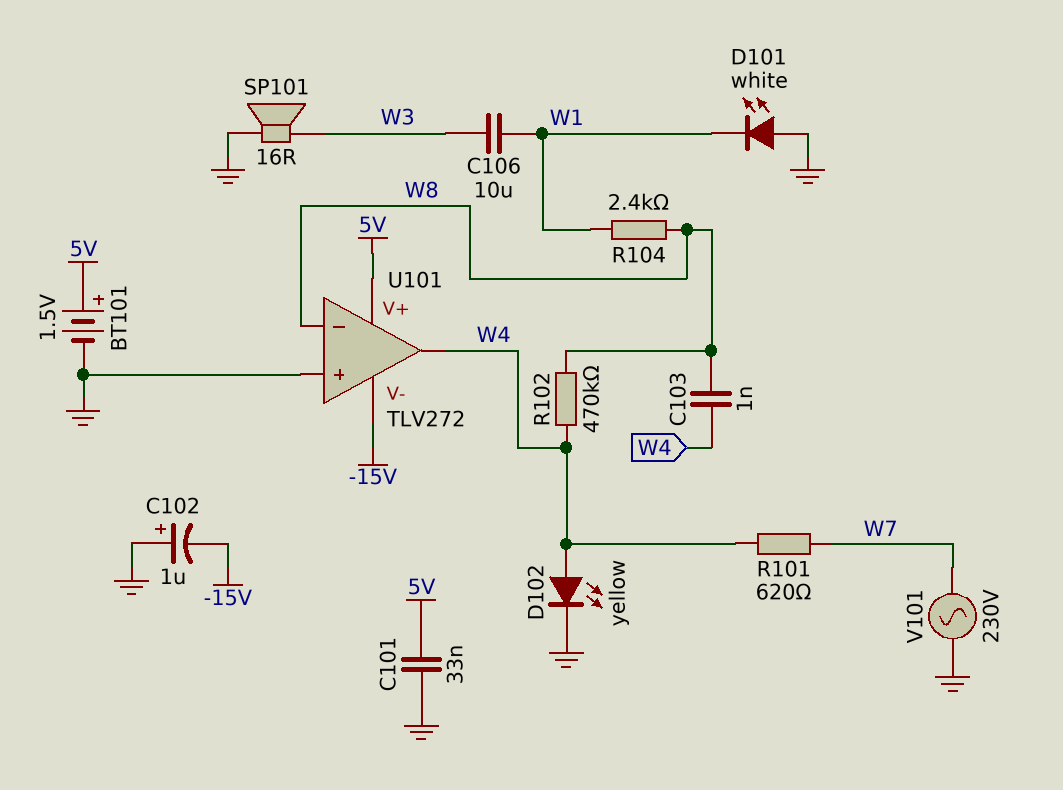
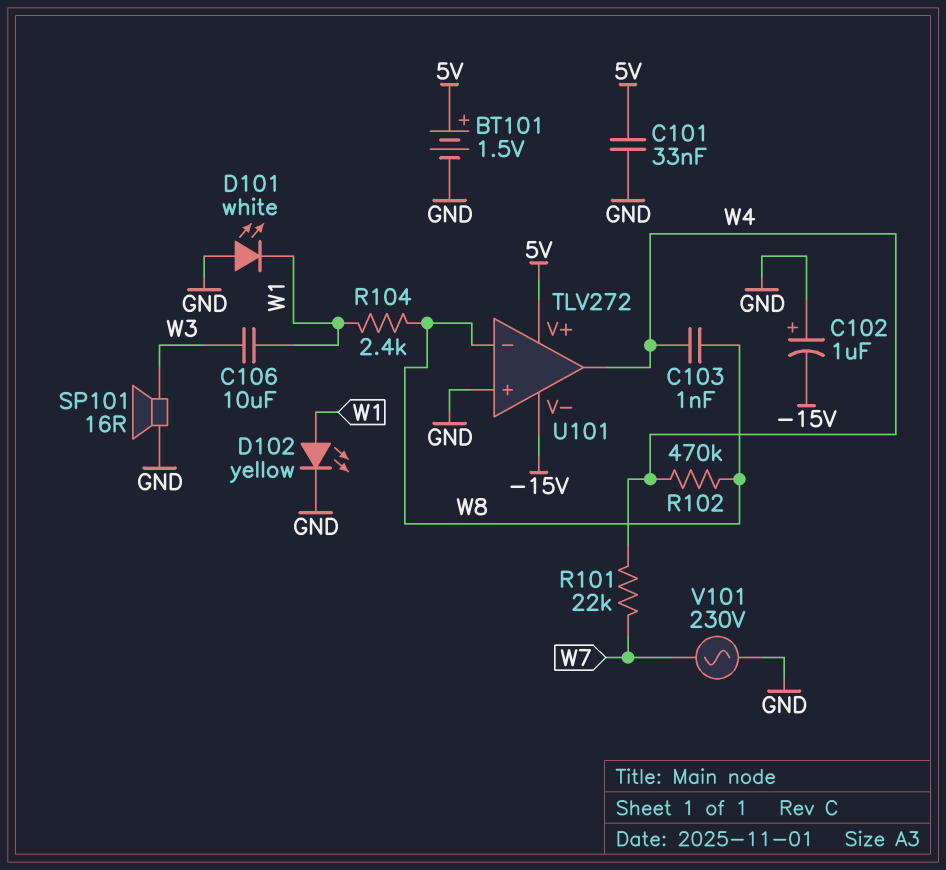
D102: LED yellow (A W4, K GND) -> LED yellow (A W1, K GND)
R101: 620 (W4, W7) -> 22k (W4, W7)

